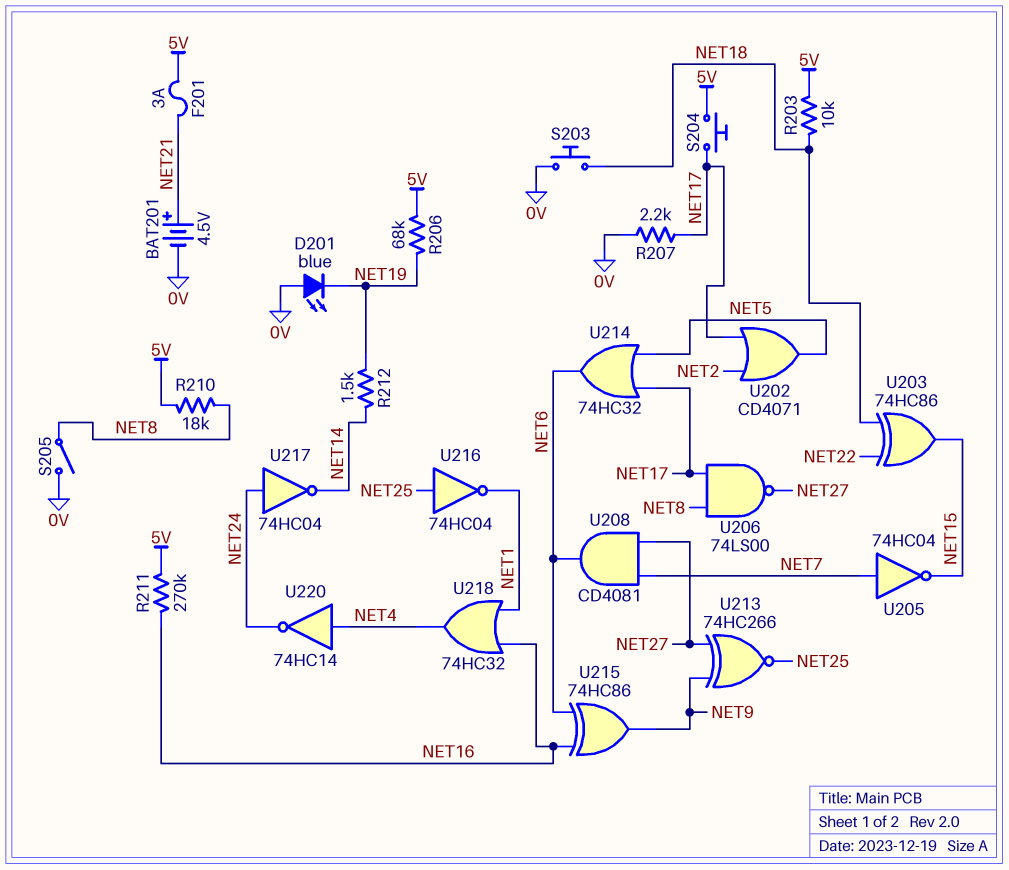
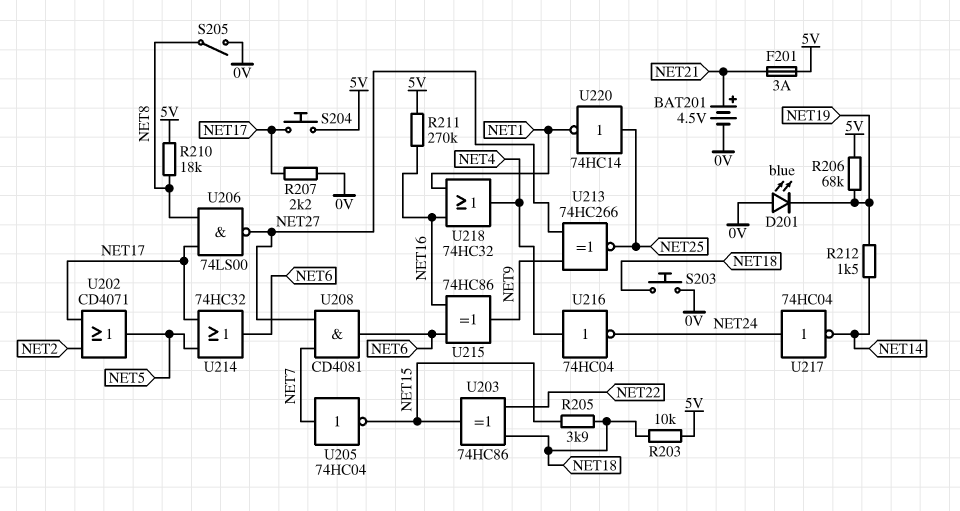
R205: none -> 3.9k (NET15, NET18)
U216: NOT 74HC04 (in NET25, out NET1) -> NOT 74HC04 (in NET4, out NET24)
U220: NOT 74HC14 (in NET4, out NET24) -> NOT 74HC14 (in NET25, out NET1)

